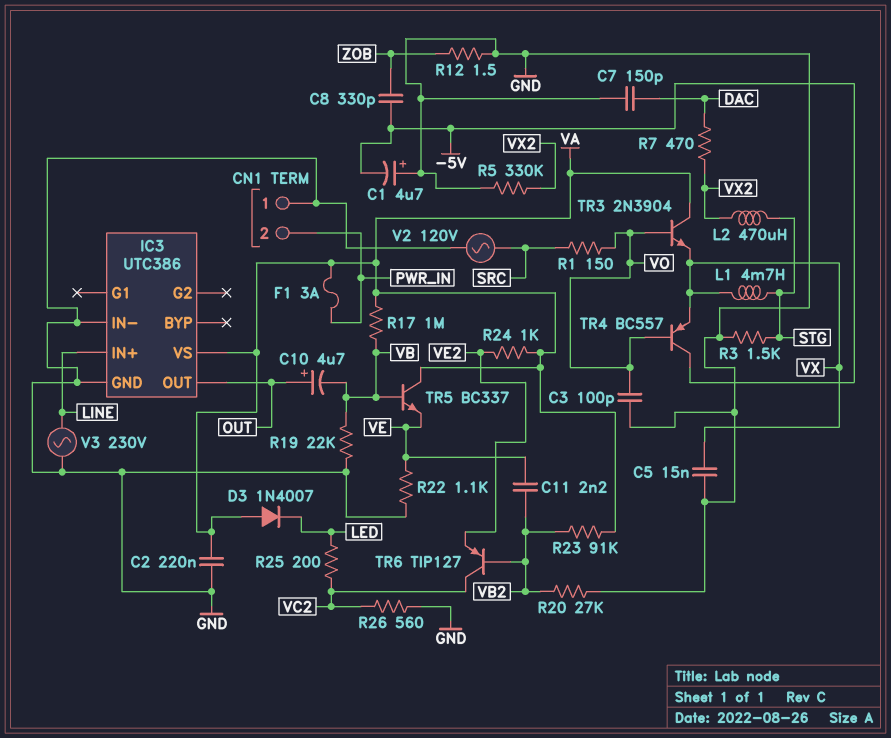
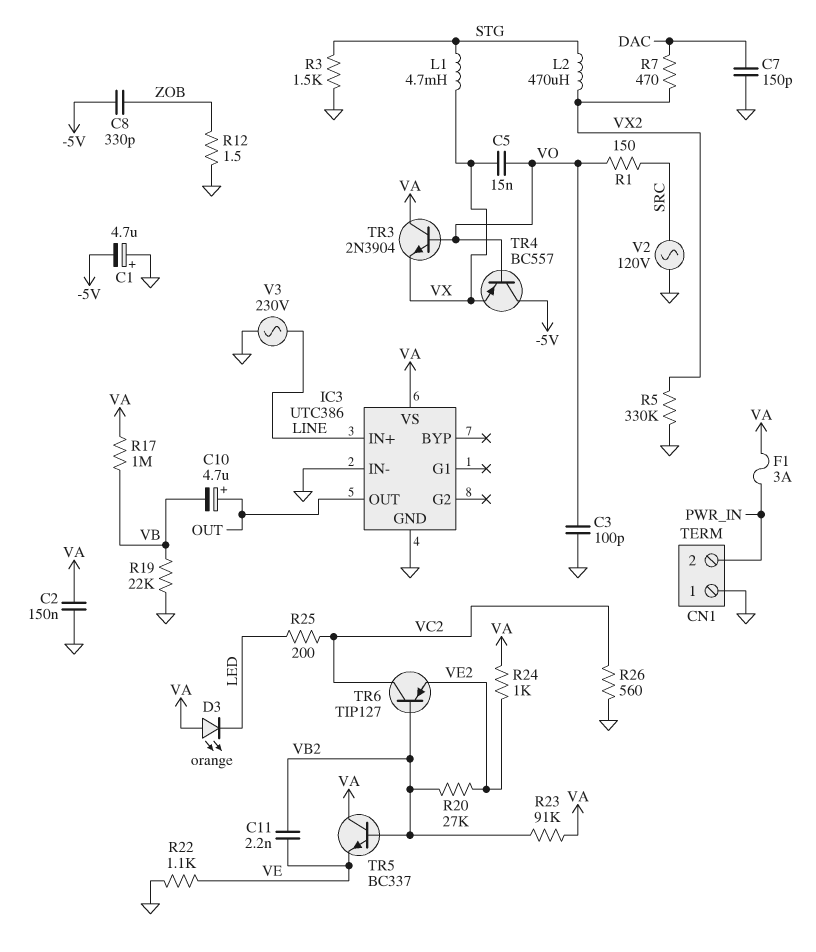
C2: 220nF (GND, VA) -> 150nF (GND, VA)
C5: 15nF (GND, VX) -> 15nF (VO, VX)
D3: diode 1N4007 (A VA, K LED) -> LED orange (A VA, K LED)
R20: 27k (GND, VB2) -> 27k (VB2, VE2)
TR5: NPN BC337 (B VB, C VA, E VE) -> NPN BC337 (B VB2, C VA, E VE)

